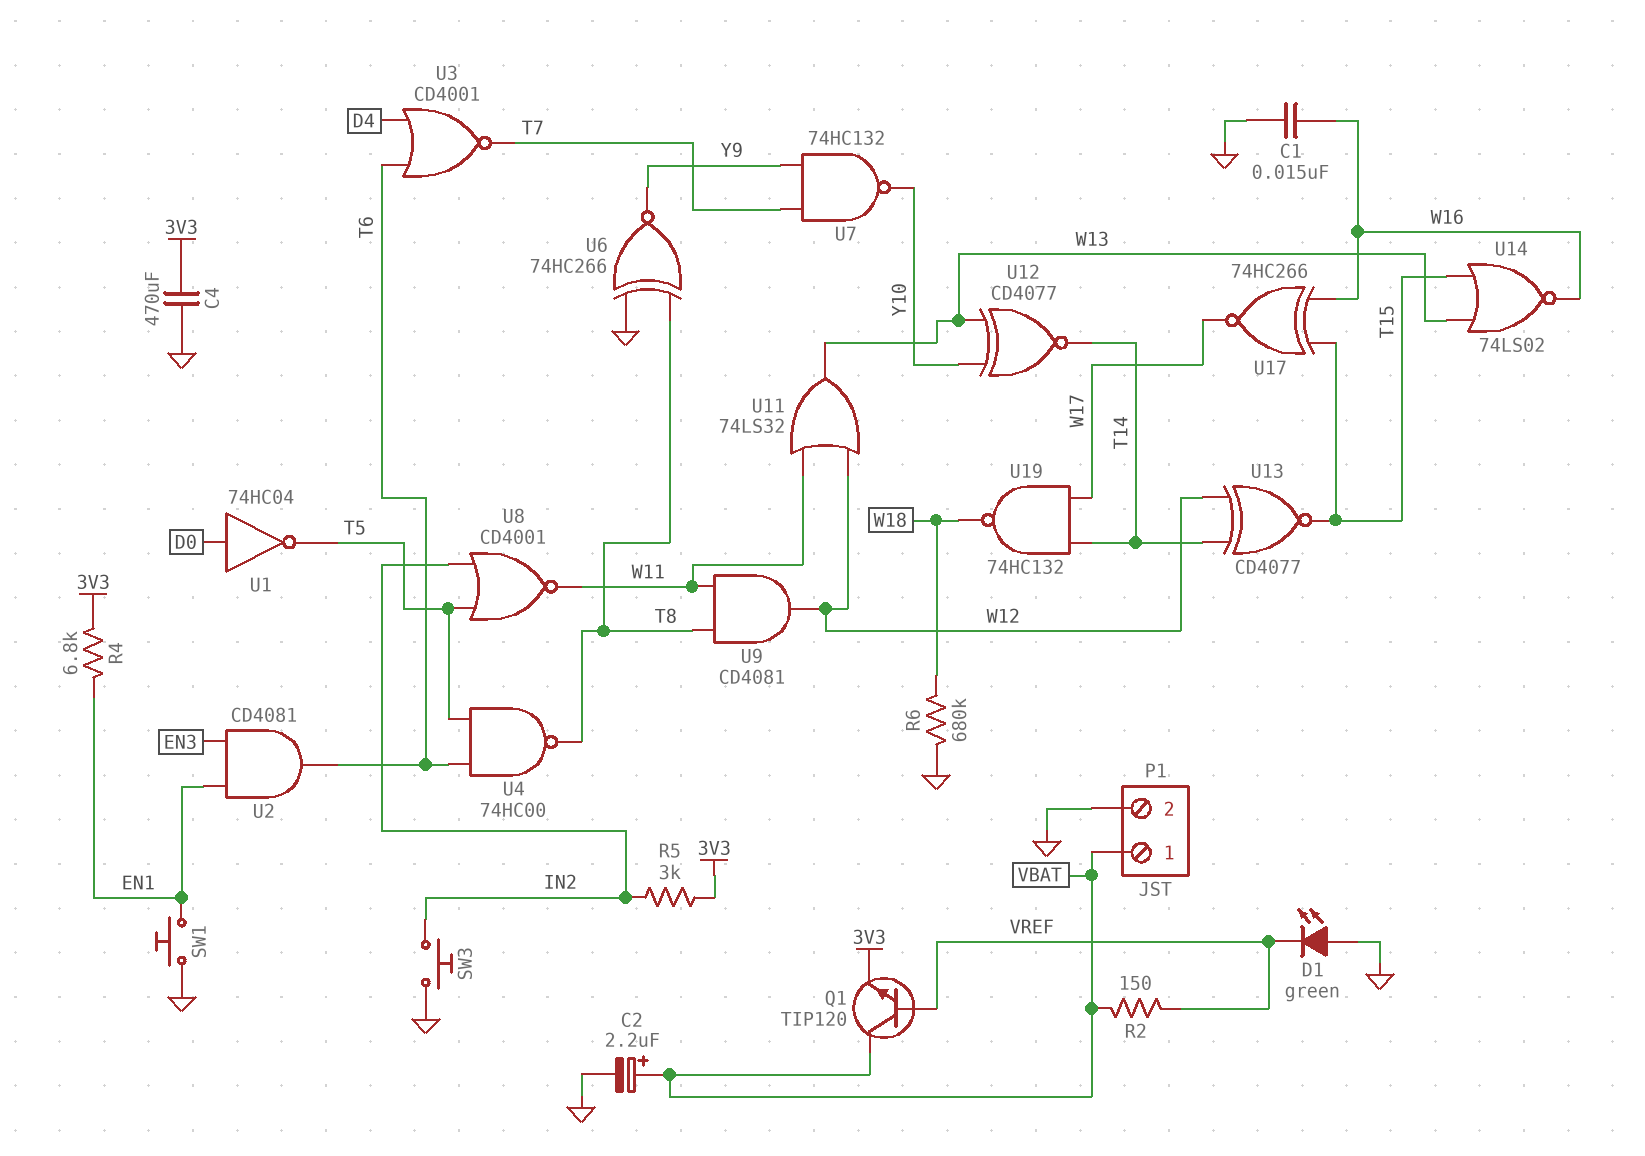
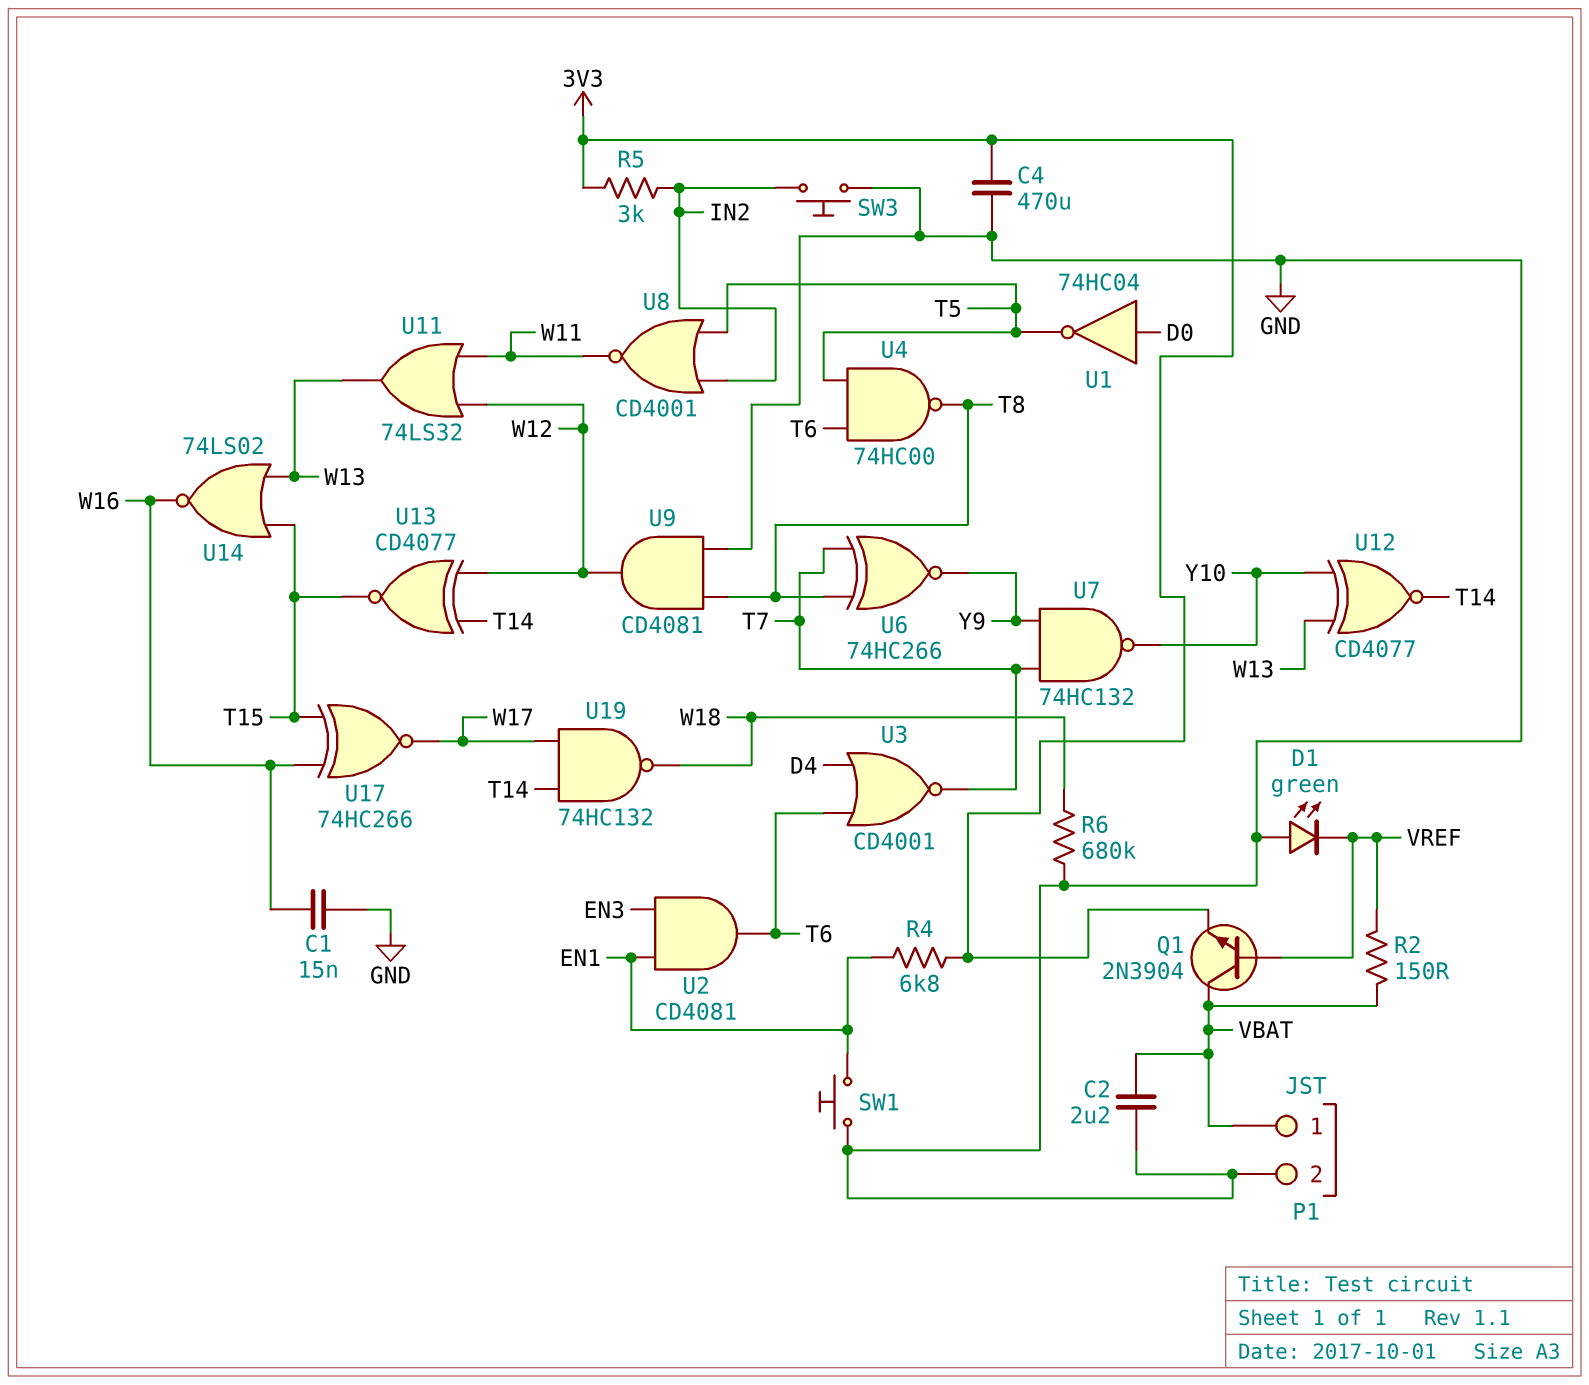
C2: 2.2uF (plus VBAT, minus GND) -> 2.2uF (GND, VBAT)
Q1: NPN TIP120 (B VREF, C VBAT, E 3V3) -> NPN 2N3904 (B VREF, C VBAT, E 3V3)
U6: XNOR 74HC266 (in GND, in T8, out Y9) -> XNOR 74HC266 (in T7, in T8, out Y9)
U9: AND CD4081 (in T8, in W11, out W12) -> AND CD4081 (in GND, in T8, out W12)

